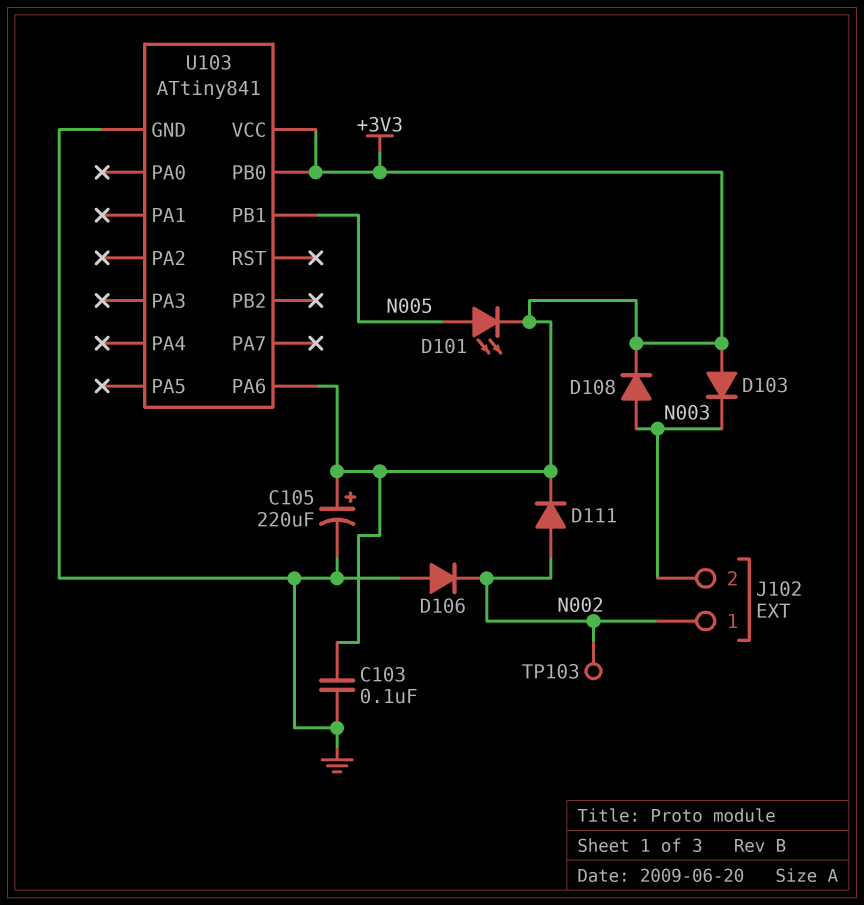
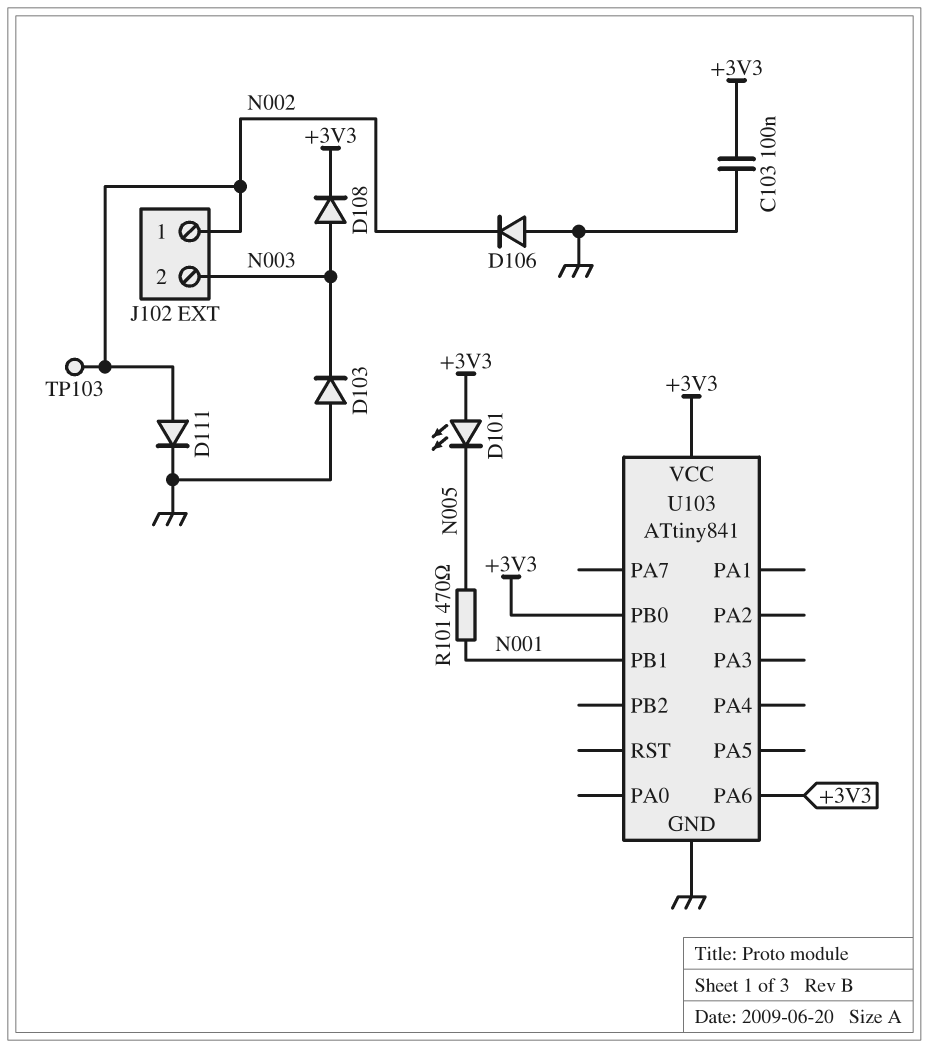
C105: 220uF (plus +3V3, minus GND) -> none
D101: LED (A N005, K +3V3) -> LED (A +3V3, K N005)
D103: diode (A +3V3, K N003) -> diode (A GND, K N003)
D111: diode (A N002, K +3V3) -> diode (A N002, K GND)
R101: none -> 470 (N001, N005)
U103 pin PB1: N005 -> N001

